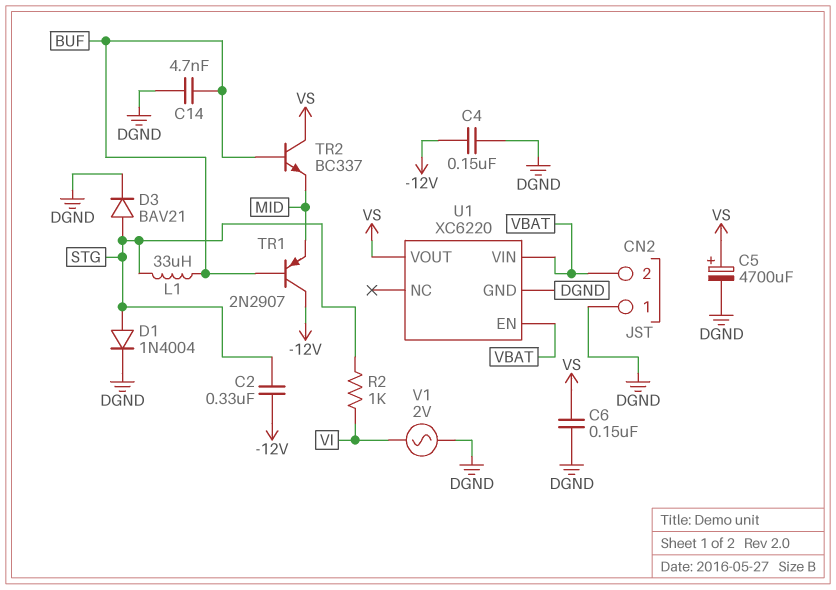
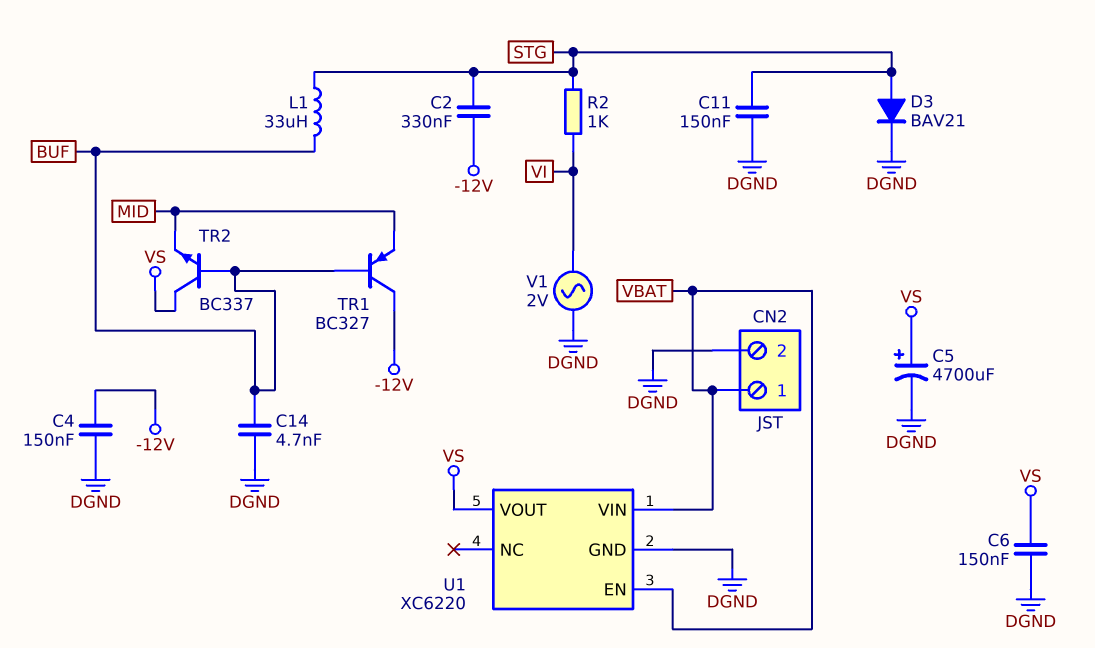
C11: none -> 150nF (DGND, STG)
CN2 pin 1: DGND -> VBAT
CN2 pin 2: VBAT -> DGND
D1: diode 1N4004 (A STG, K DGND) -> none
TR1: PNP 2N2907 (B BUF, C -12V, E MID) -> PNP BC327 (B BUF, C -12V, E MID)

